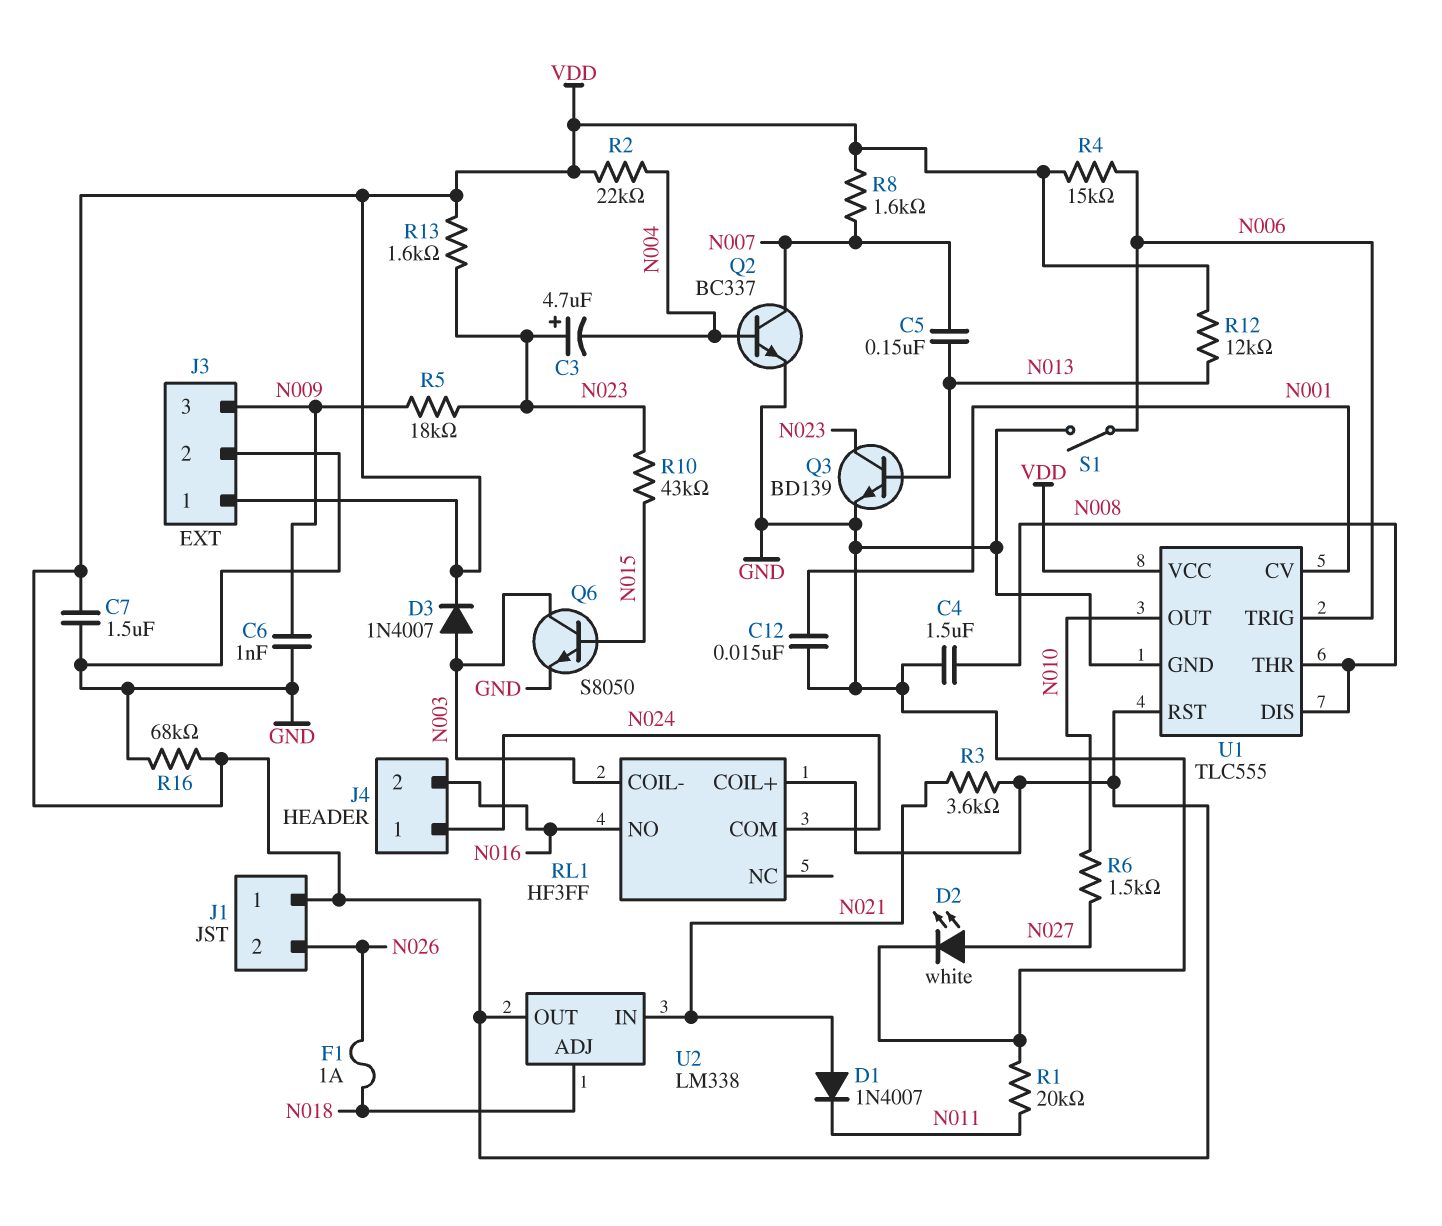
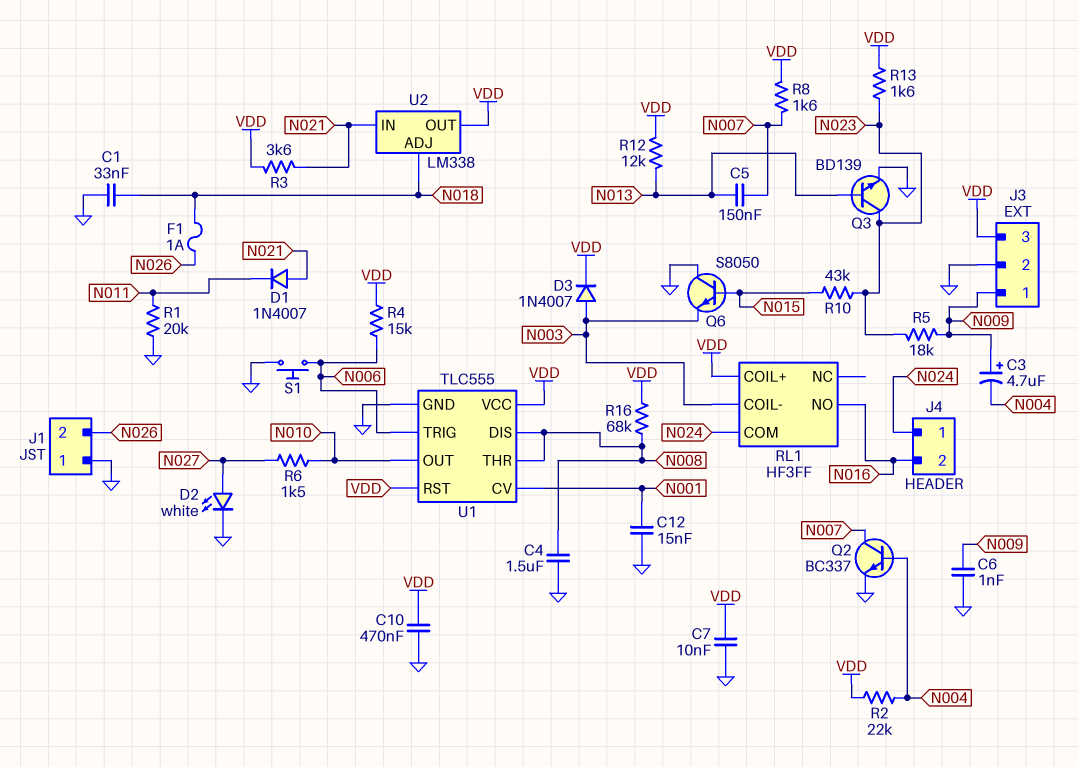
C1: none -> 33nF (GND, N018)
C3: 4.7uF (plus N023, minus N004) -> 4.7uF (plus N009, minus N004)
C7: 1.5uF (GND, VDD) -> 10nF (GND, VDD)
C10: none -> 470nF (GND, VDD)
J1 pin 1: VDD -> GND
J3 pin 1: VDD -> N009
J3 pin 3: N009 -> VDD
Q6: NPN S8050 (B N015, C N003, E GND) -> NPN S8050 (B N015, C GND, E N003)
R16: 68k (GND, VDD) -> 68k (N008, VDD)
S1: switch (GND, N006) -> button (GND, N006)

